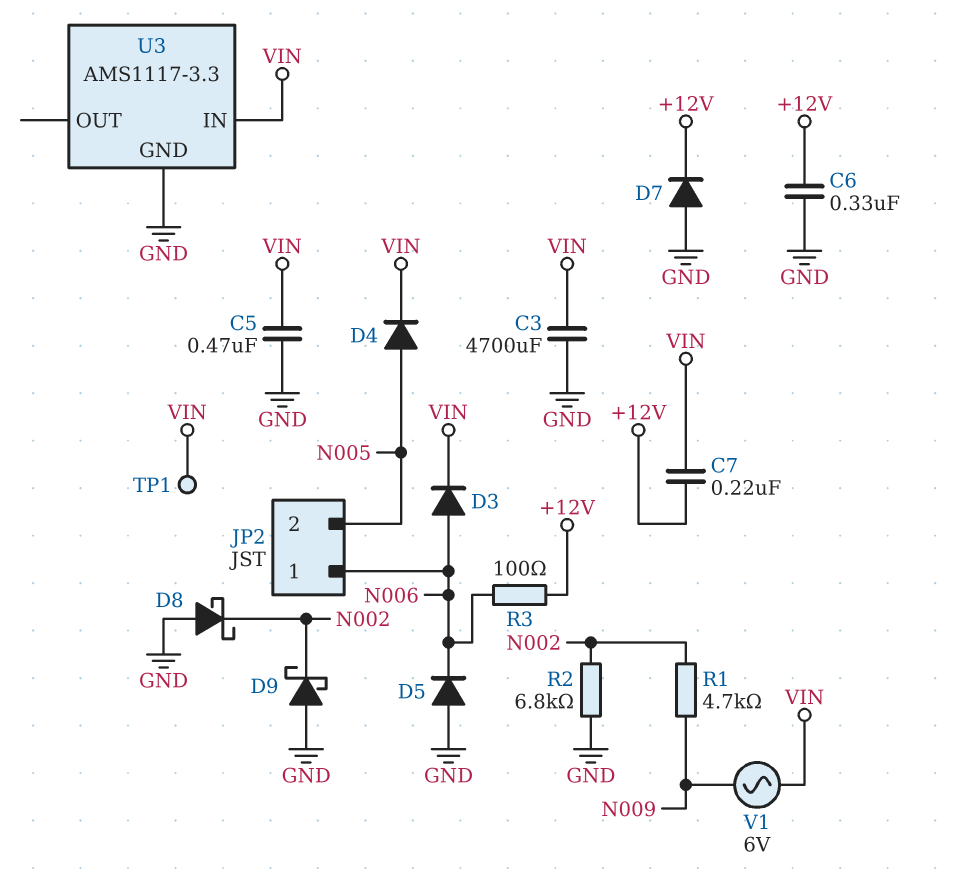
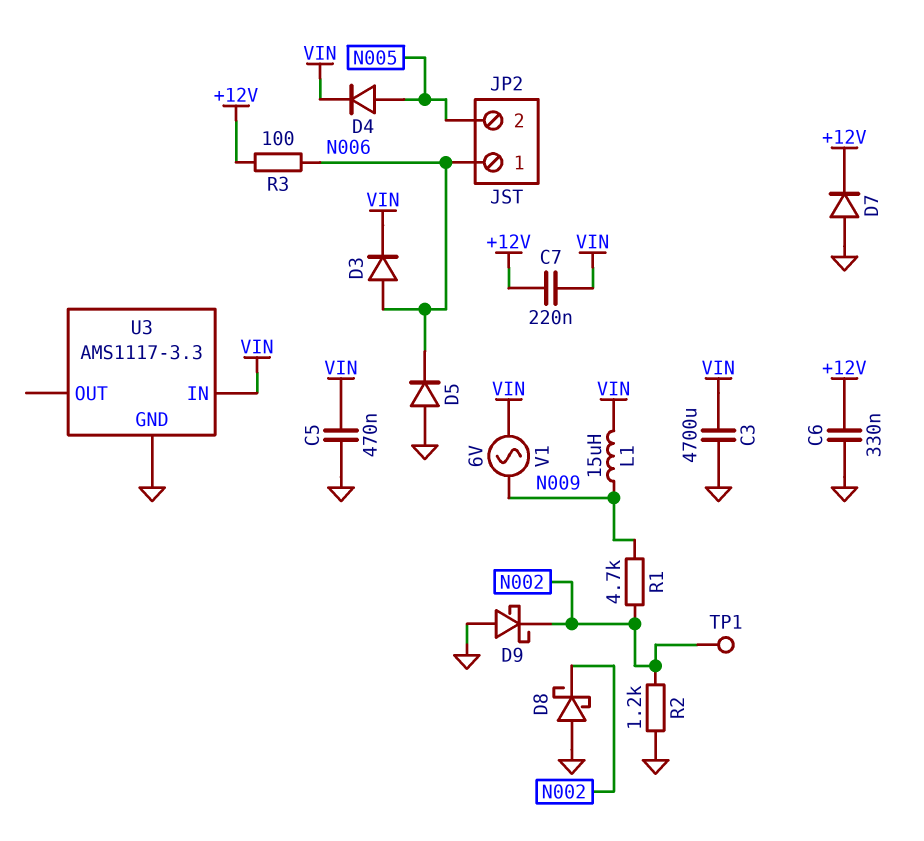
L1: none -> 15uH (N009, VIN)
R2: 6.8k (GND, N002) -> 1.2k (GND, N002)
TP1: test point (VIN) -> test point (N002)

